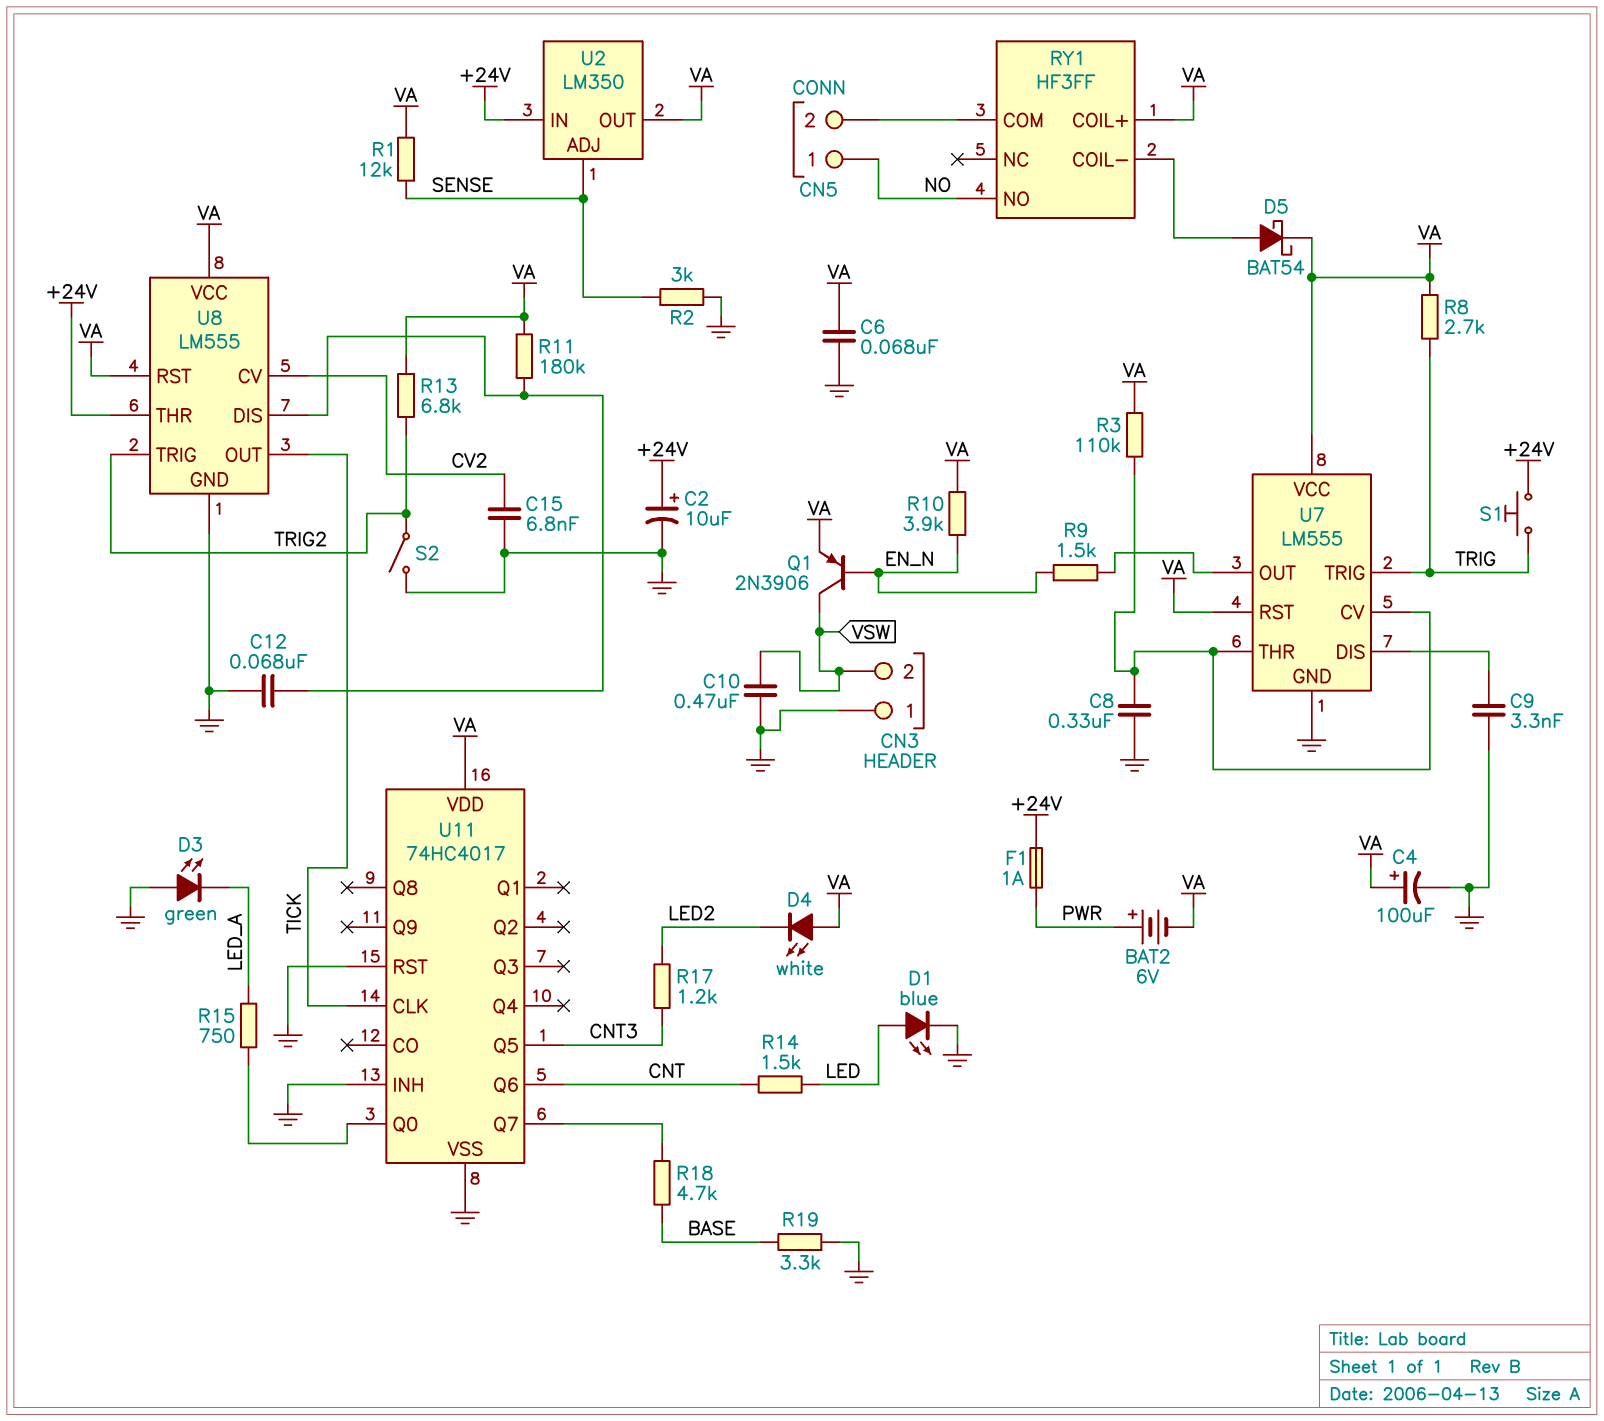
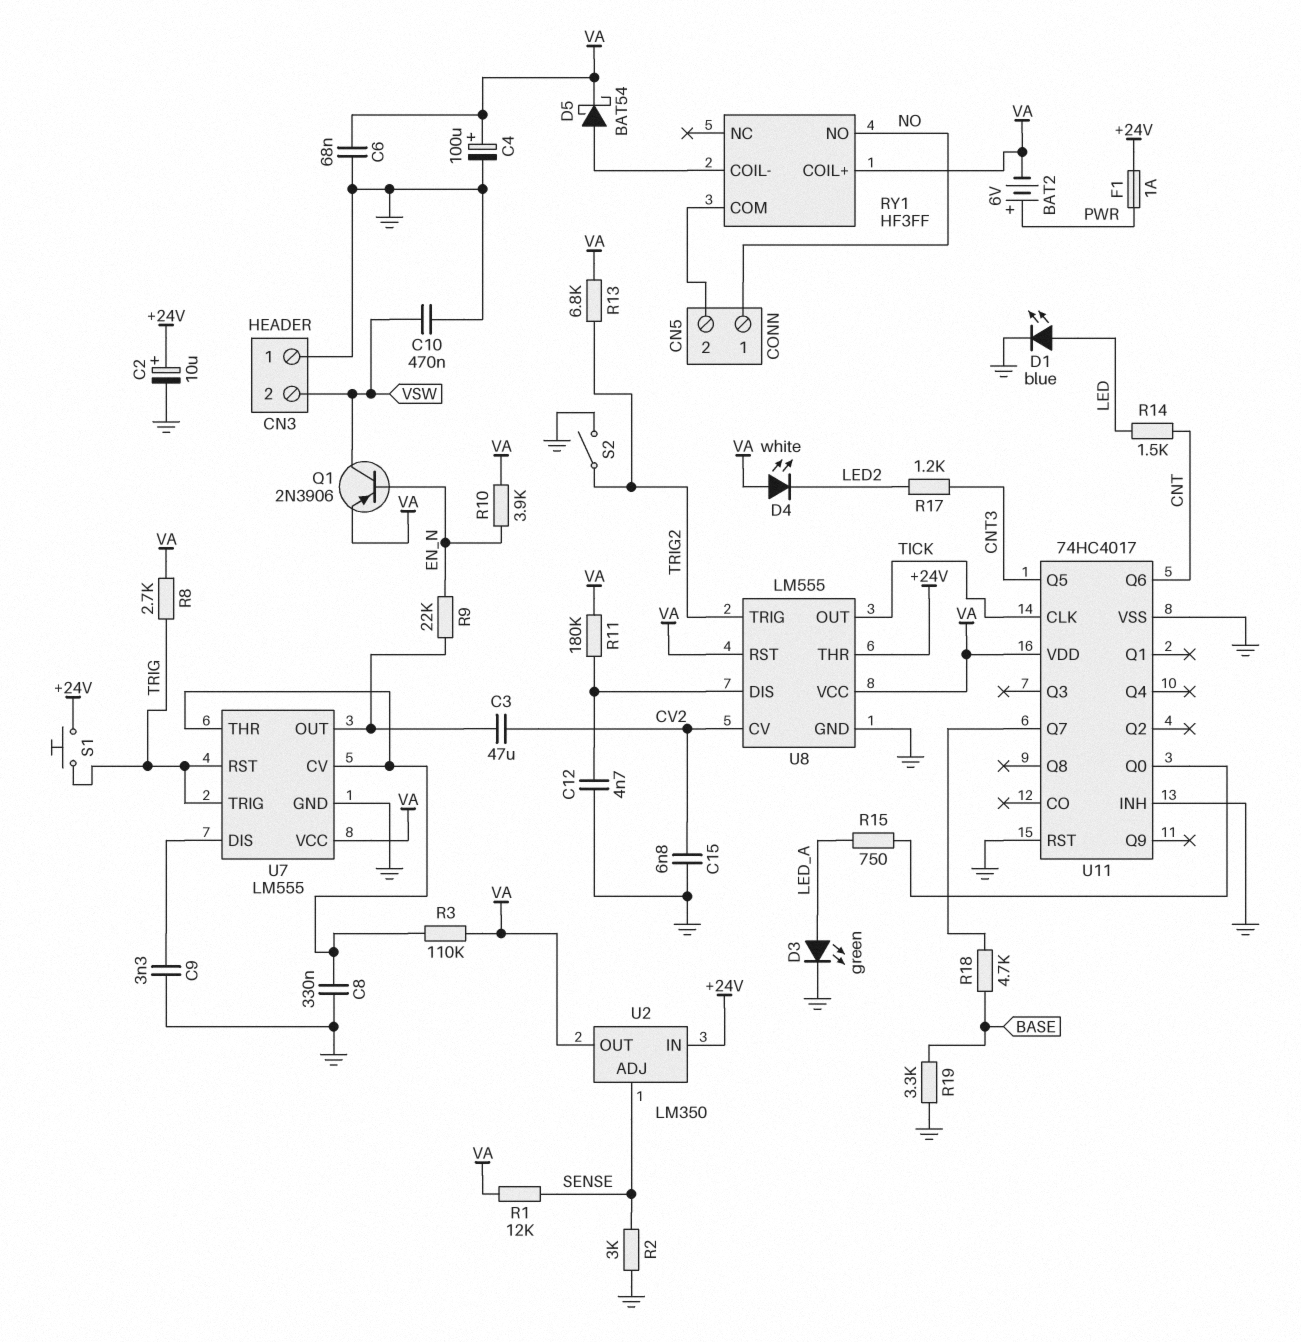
C3: none -> 47uF (CV2, U7/OUT)
C12: 68nF (GND, U8/DIS) -> 4.7nF (GND, U8/DIS)
D3: LED green (A GND, K LED_A) -> LED green (A LED_A, K GND)
R9: 1.5k (EN_N, U7/OUT) -> 22k (EN_N, U7/OUT)
U7 pin RST: VA -> TRIG

